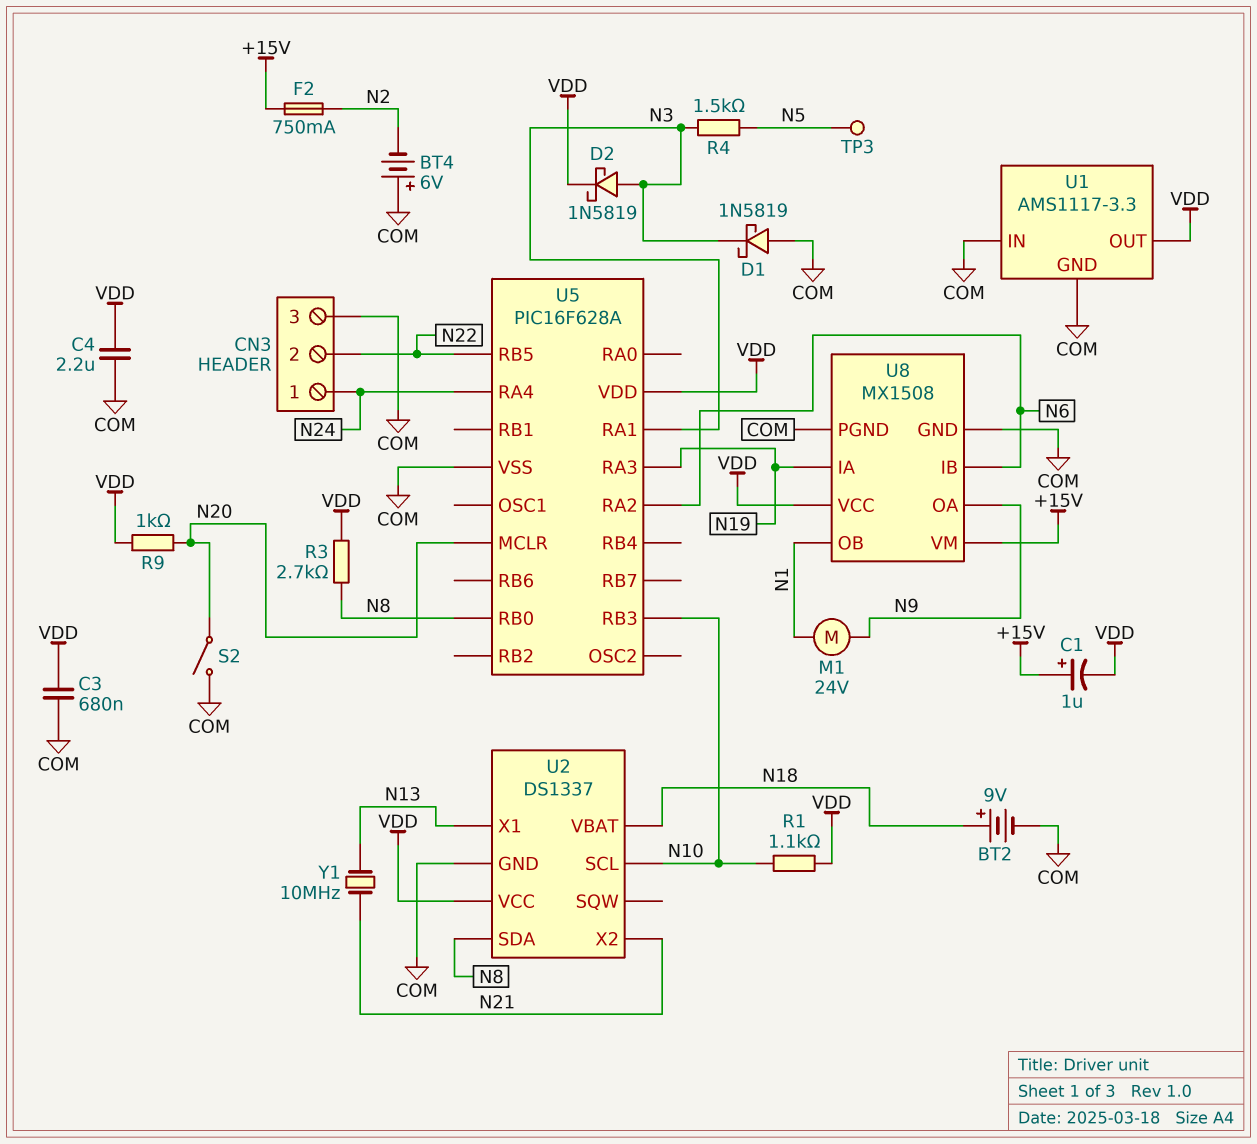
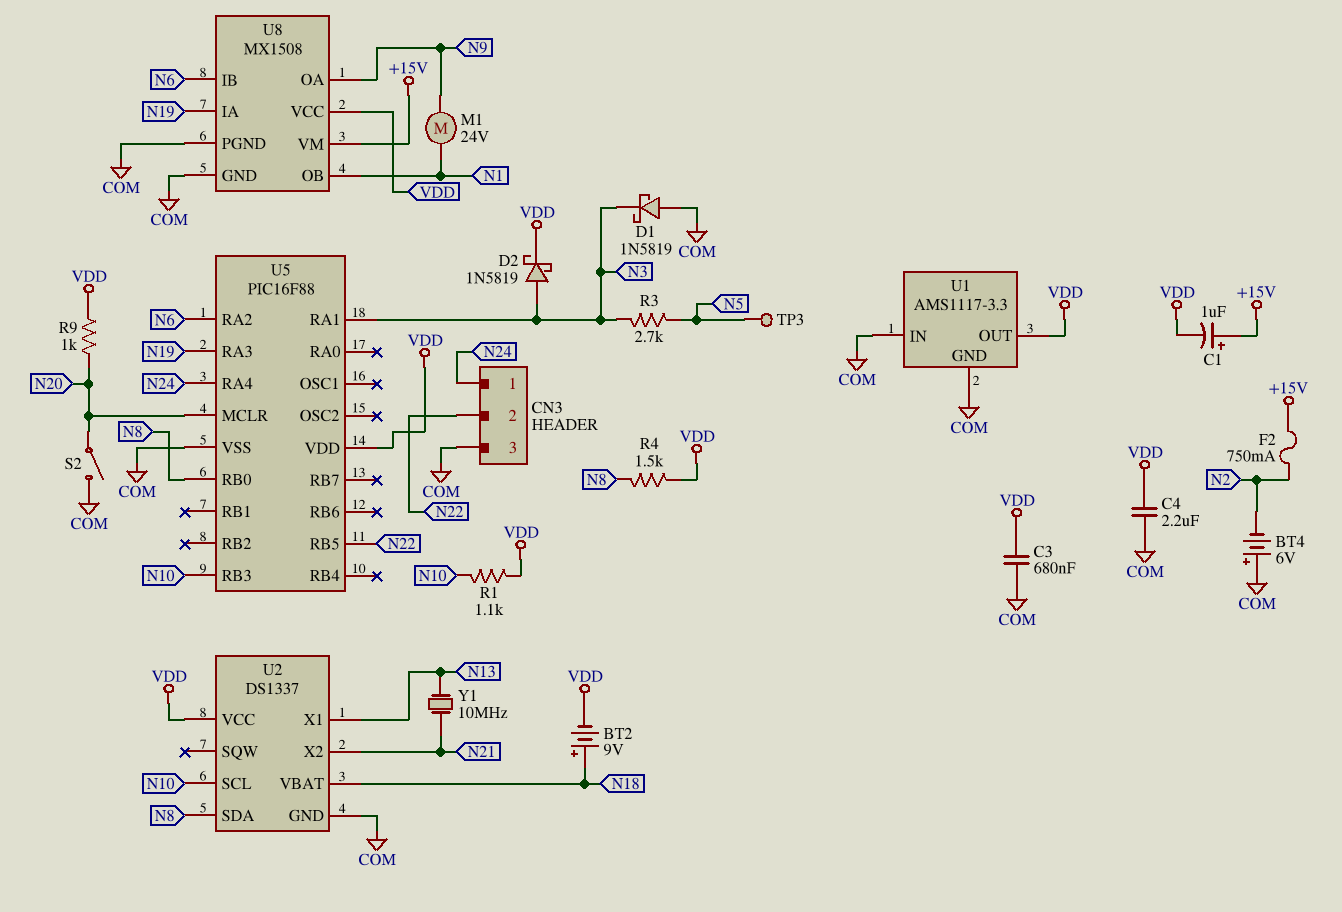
BT2: 9V (plus N18, minus COM) -> 9V (plus N18, minus VDD)
R3: 2.7k (N8, VDD) -> 2.7k (N3, N5)
R4: 1.5k (N3, N5) -> 1.5k (N8, VDD)
U5: PIC16F628A -> PIC16F88

